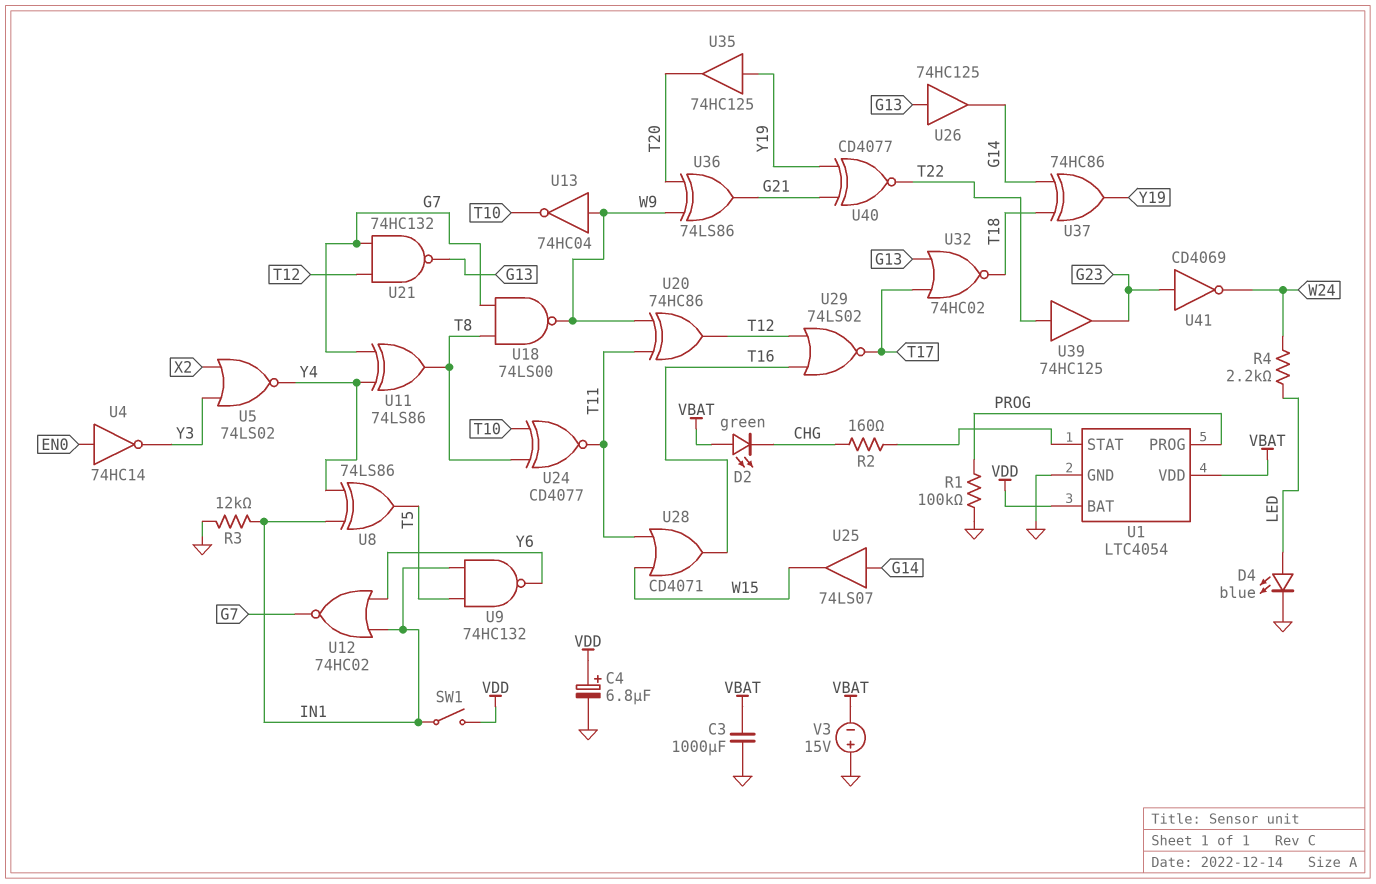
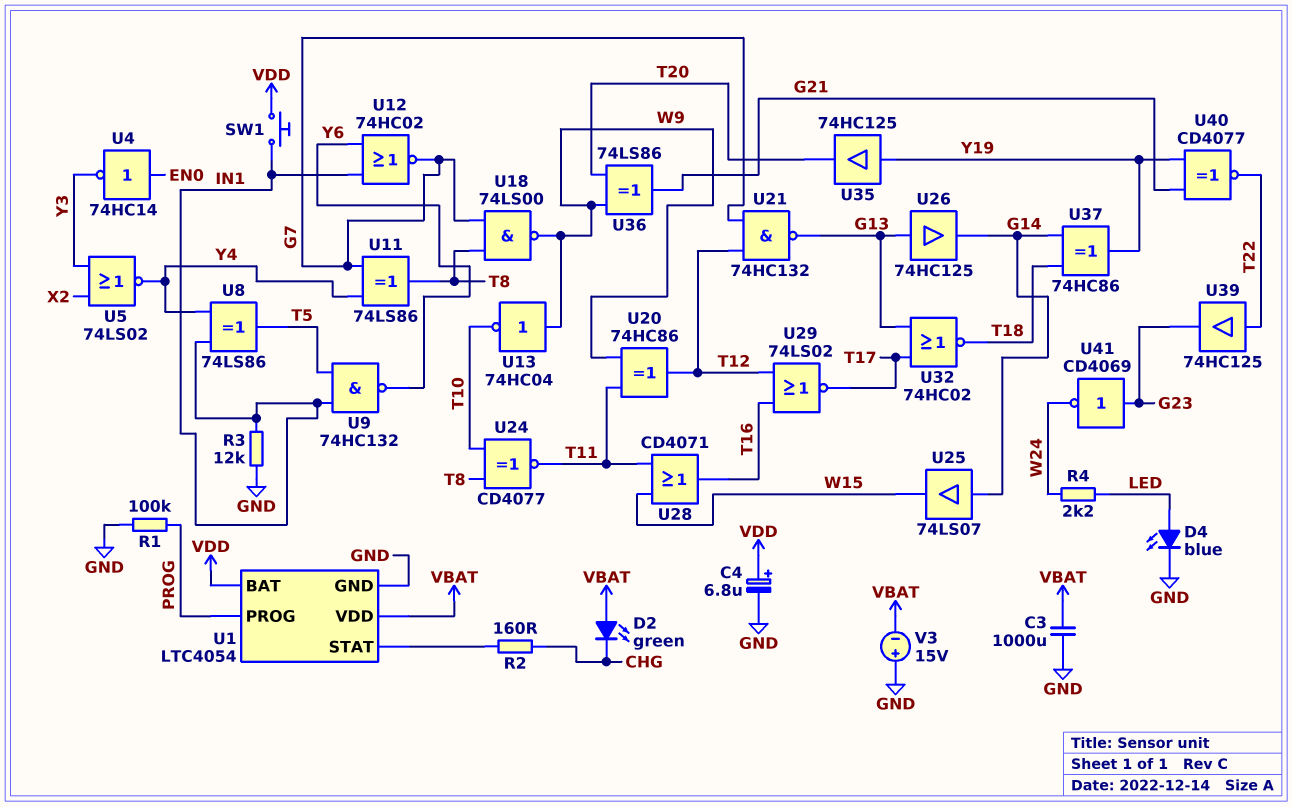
SW1: switch (IN1, VDD) -> button (IN1, VDD)

